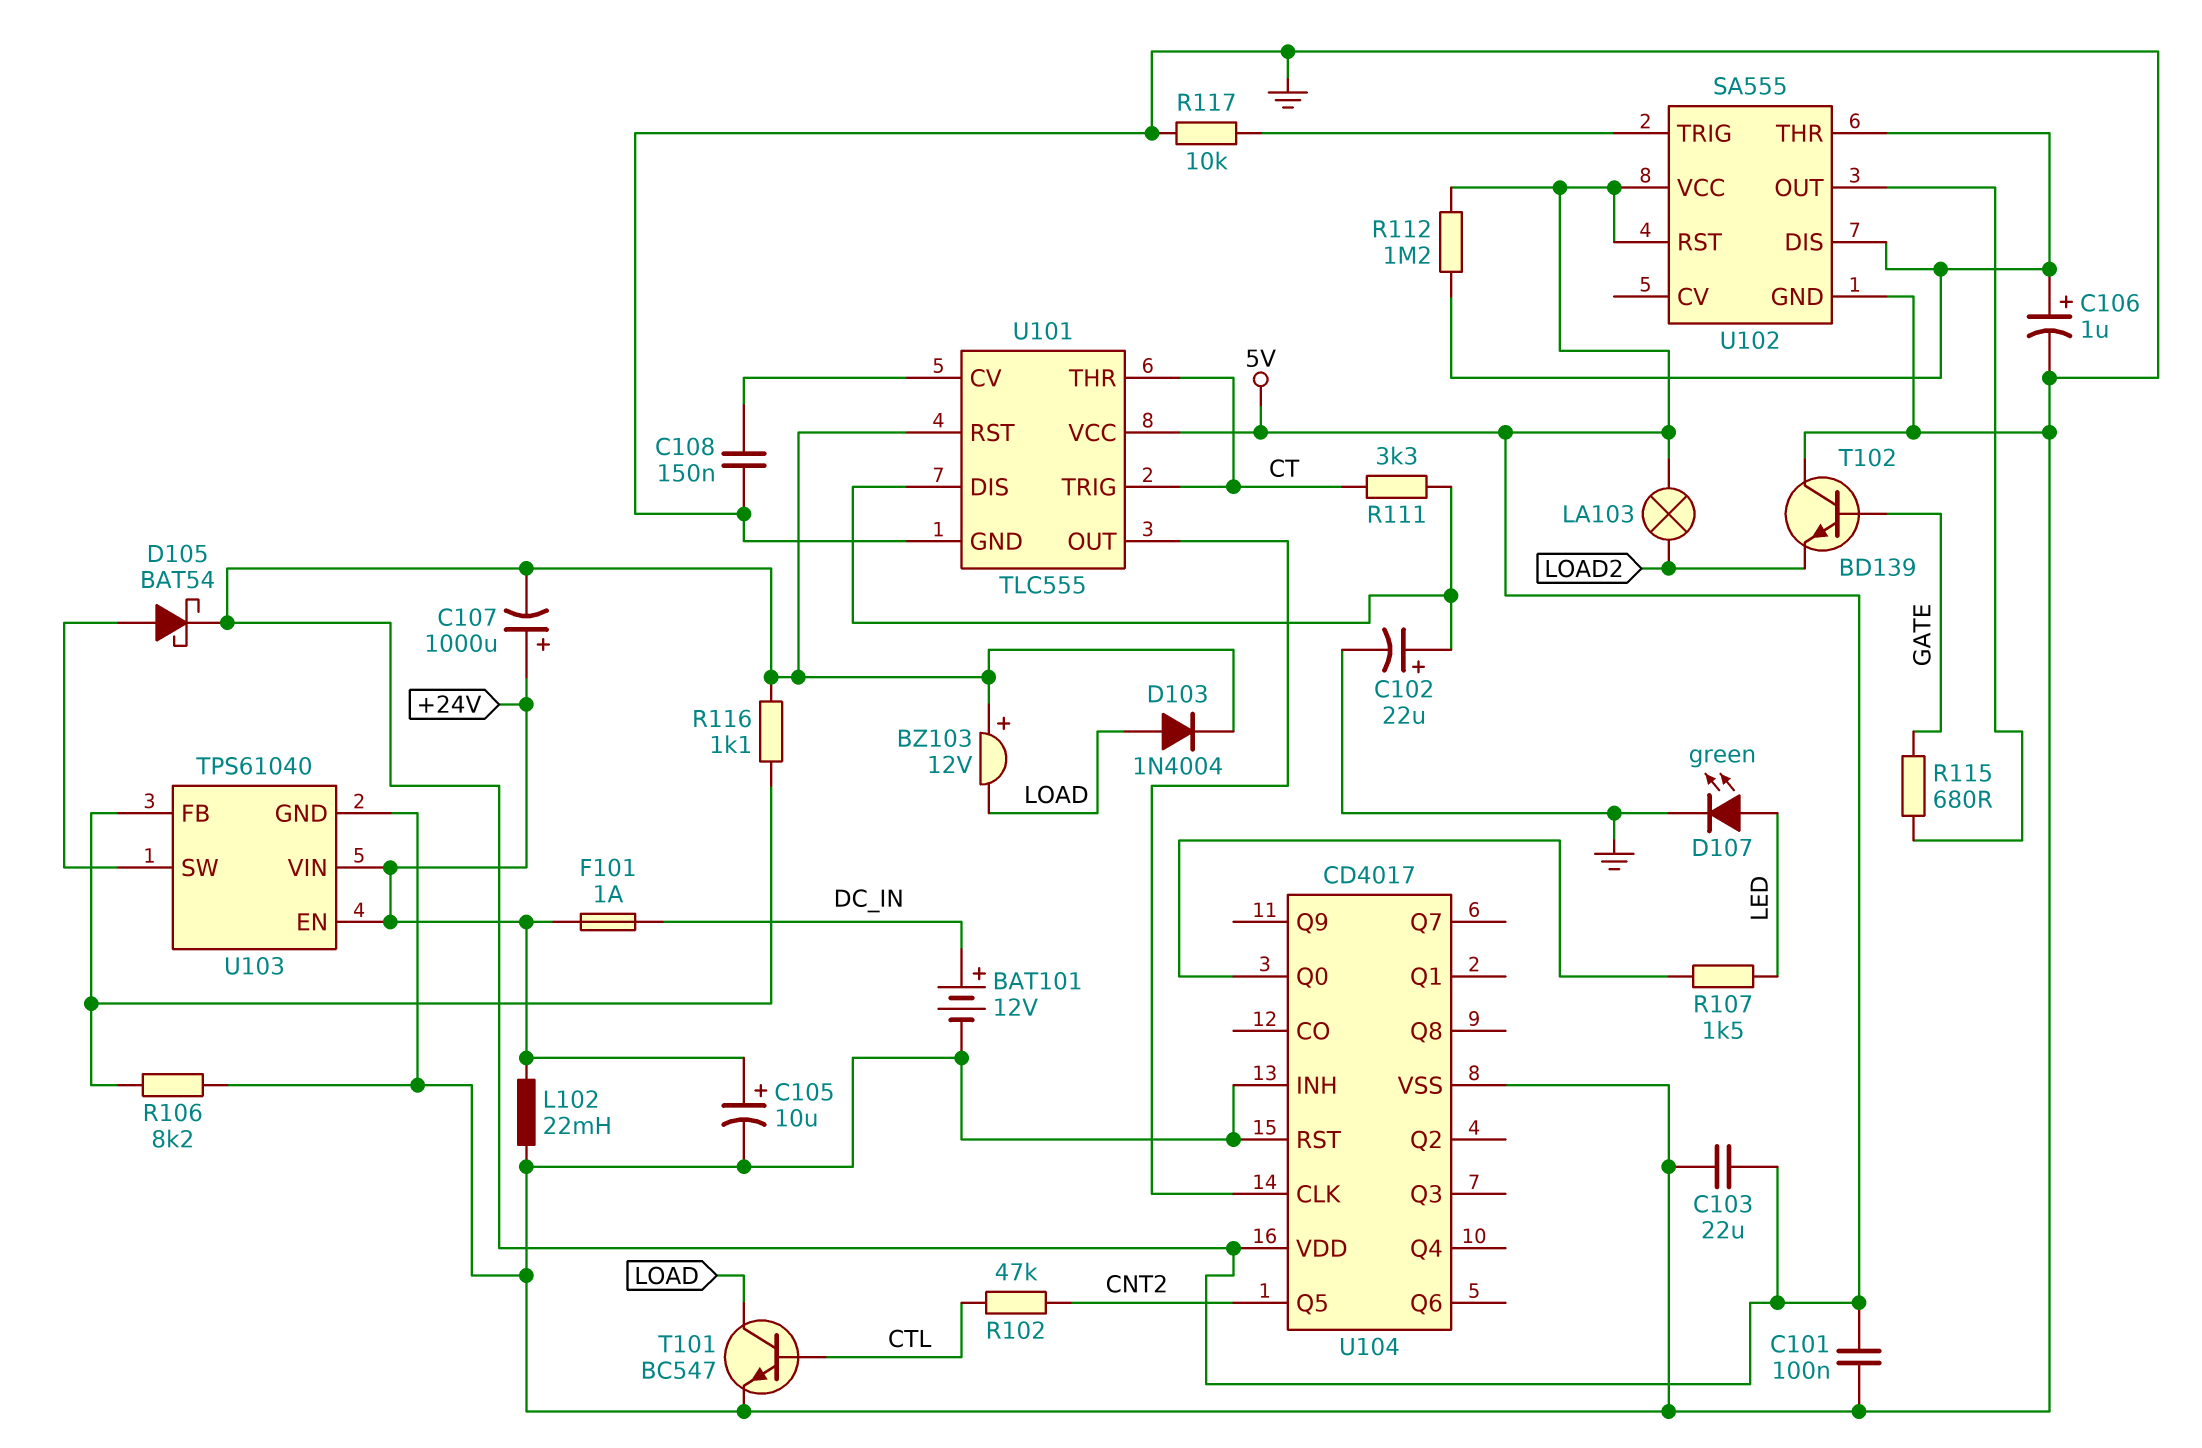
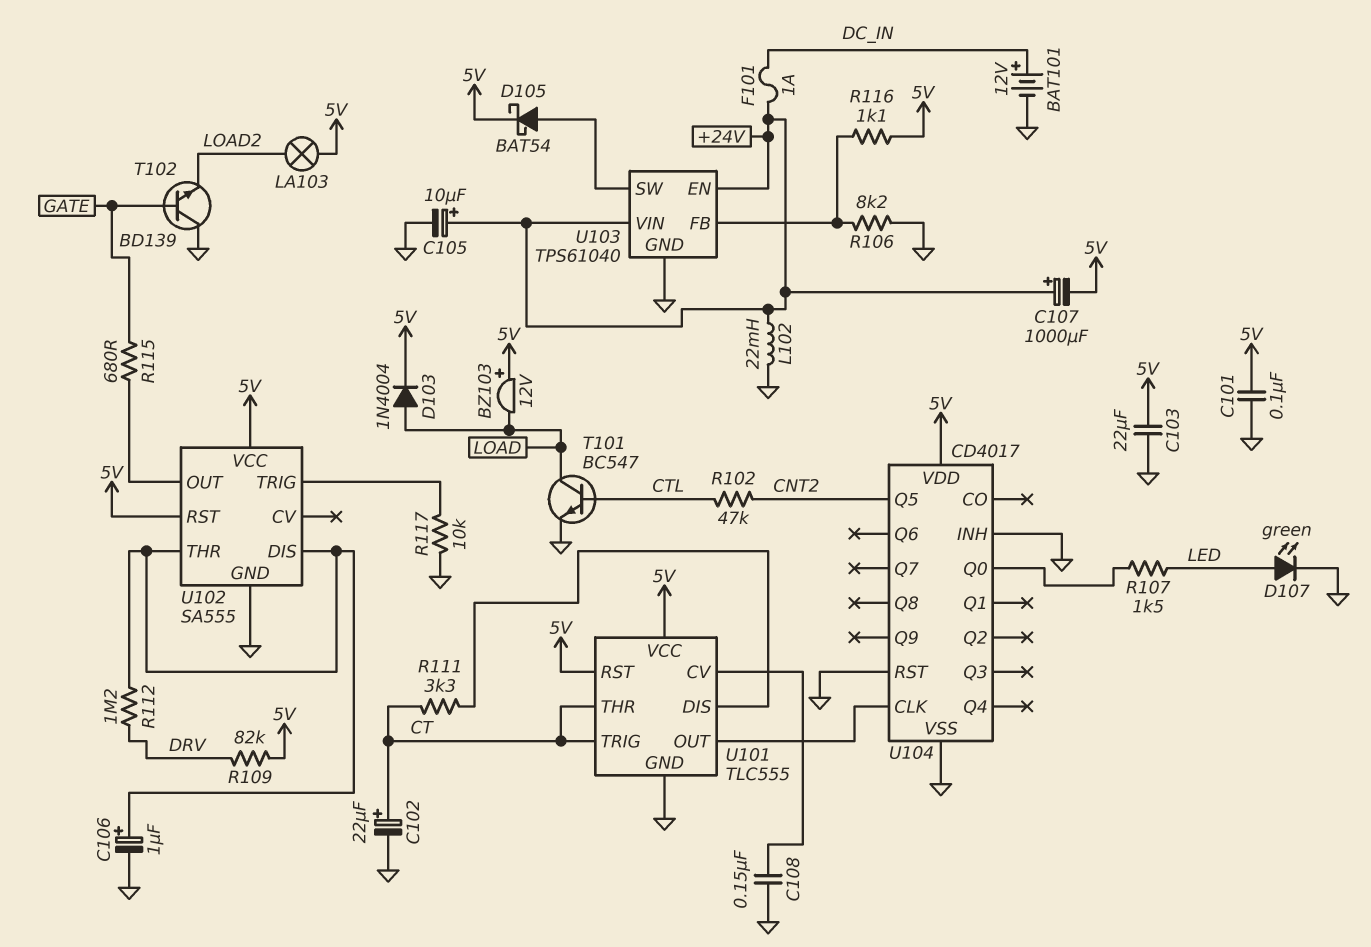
C102: 22uF (plus U101/DIS, minus GND) -> 22uF (plus CT, minus GND)
R109: none -> 82k (5V, DRV)
R112: 1.2M (5V, U102/DIS) -> 1.2M (DRV, U102/DIS)

